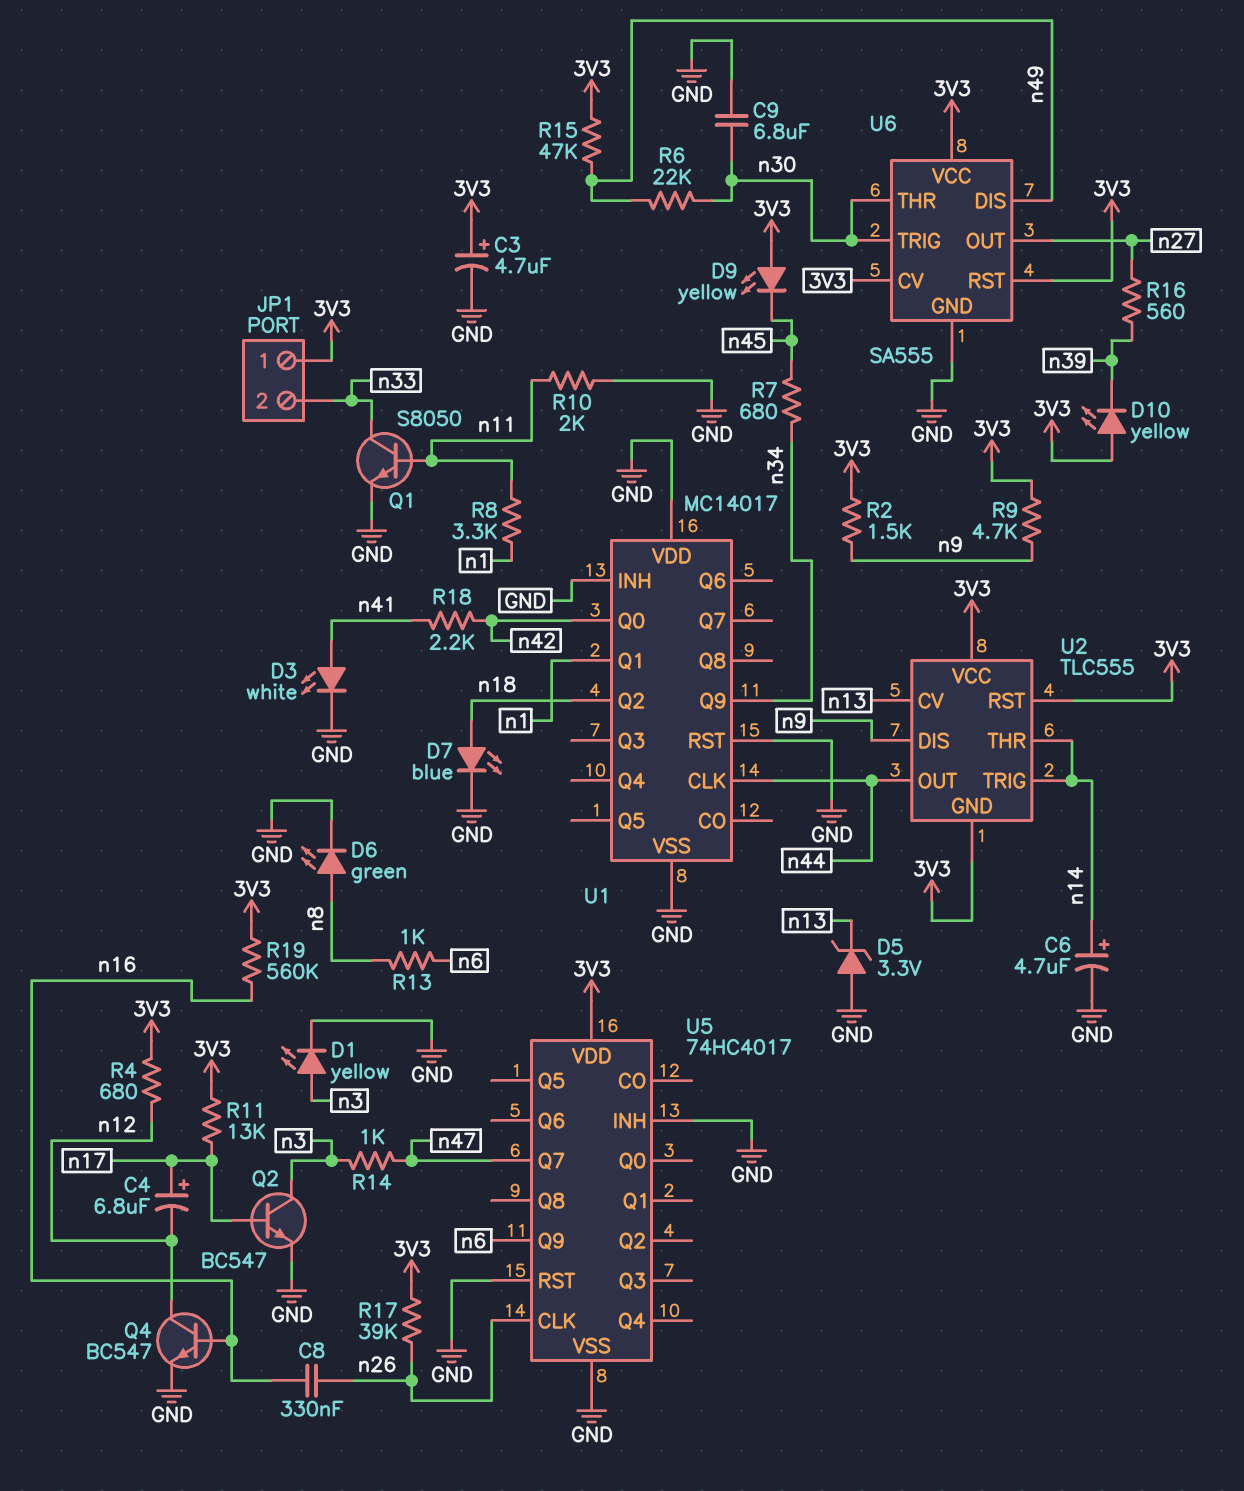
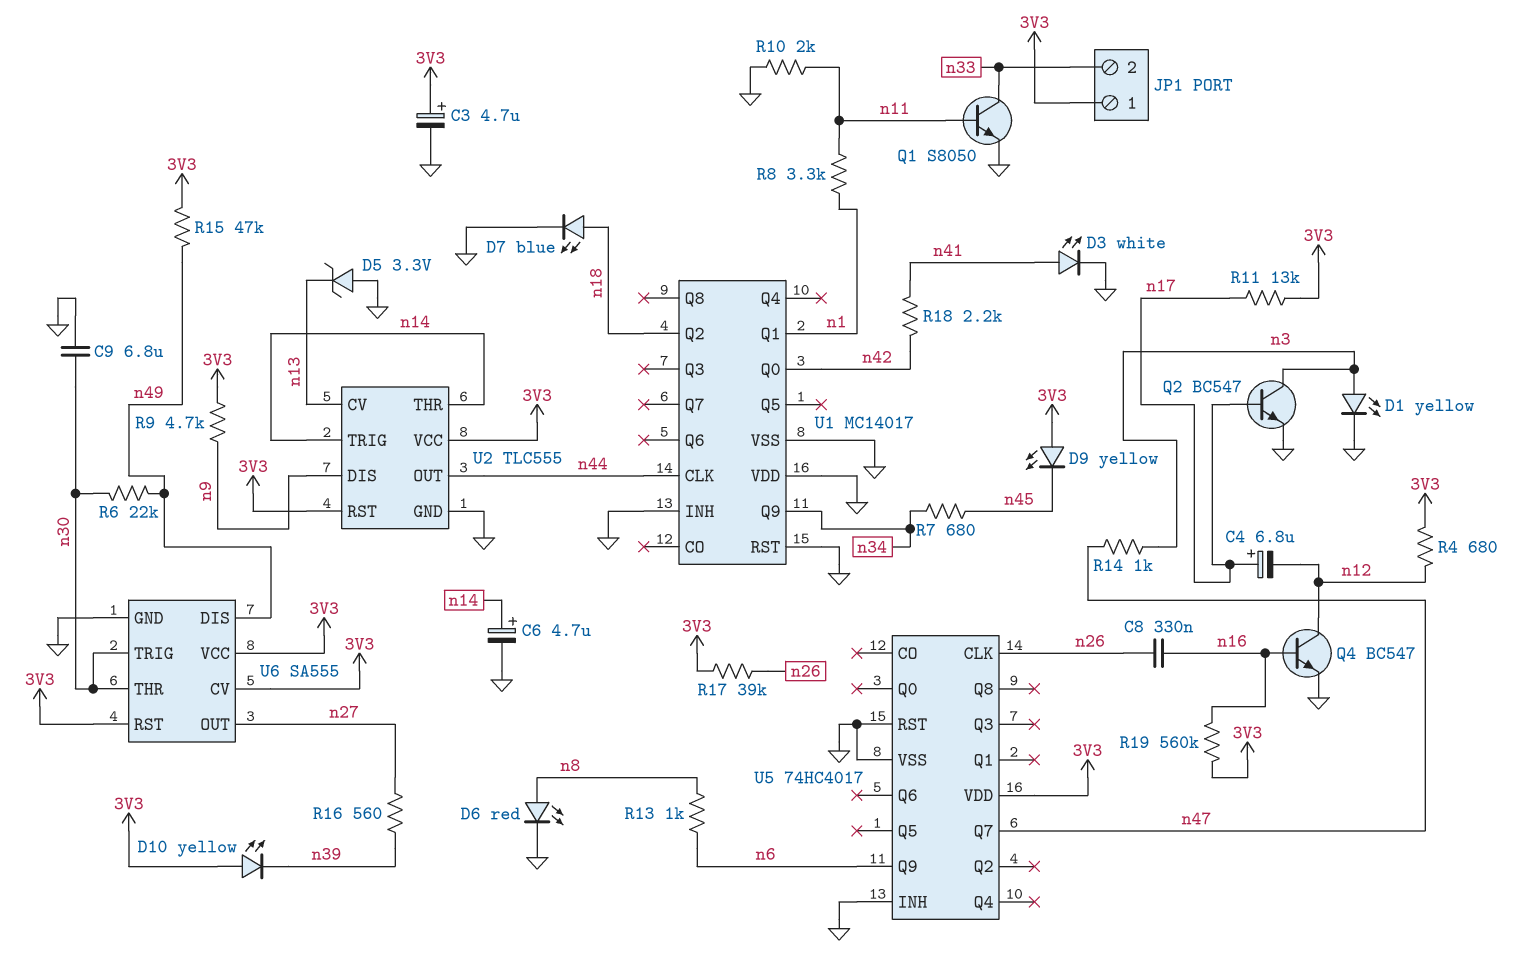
D6: LED green (A n8, K GND) -> LED red (A n8, K GND)
R2: 1.5k (3V3, n9) -> none
U2 pin GND: 3V3 -> GND

